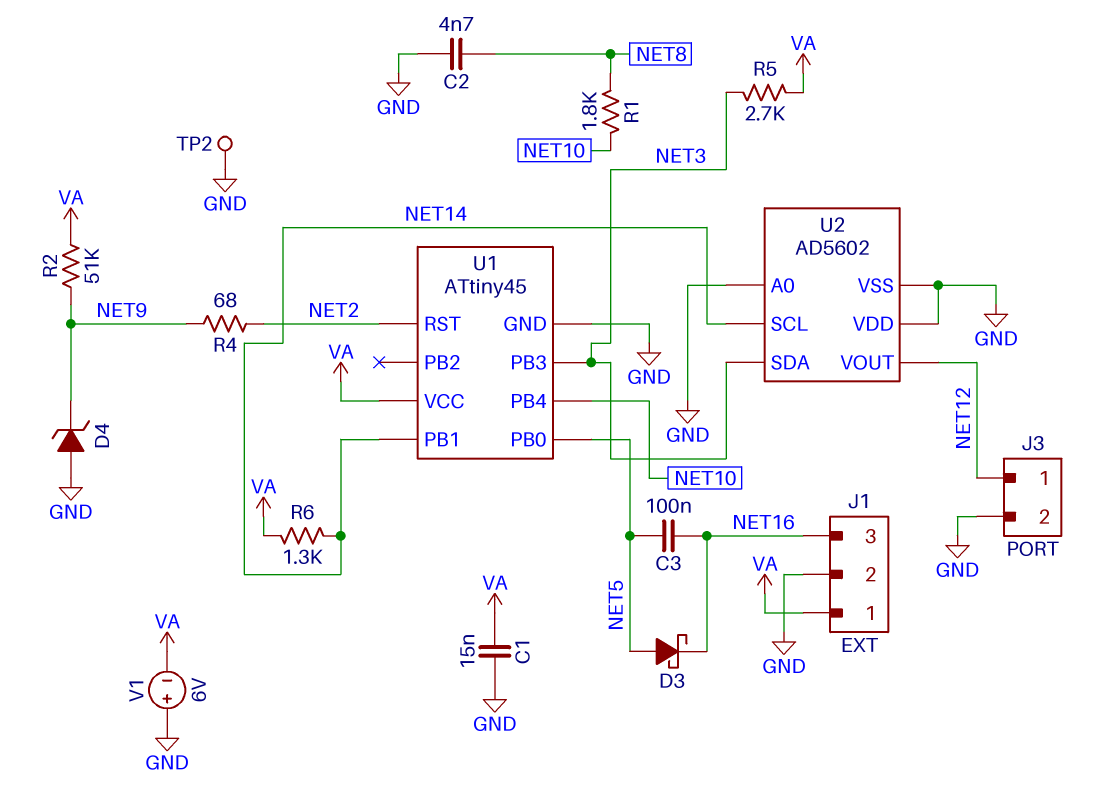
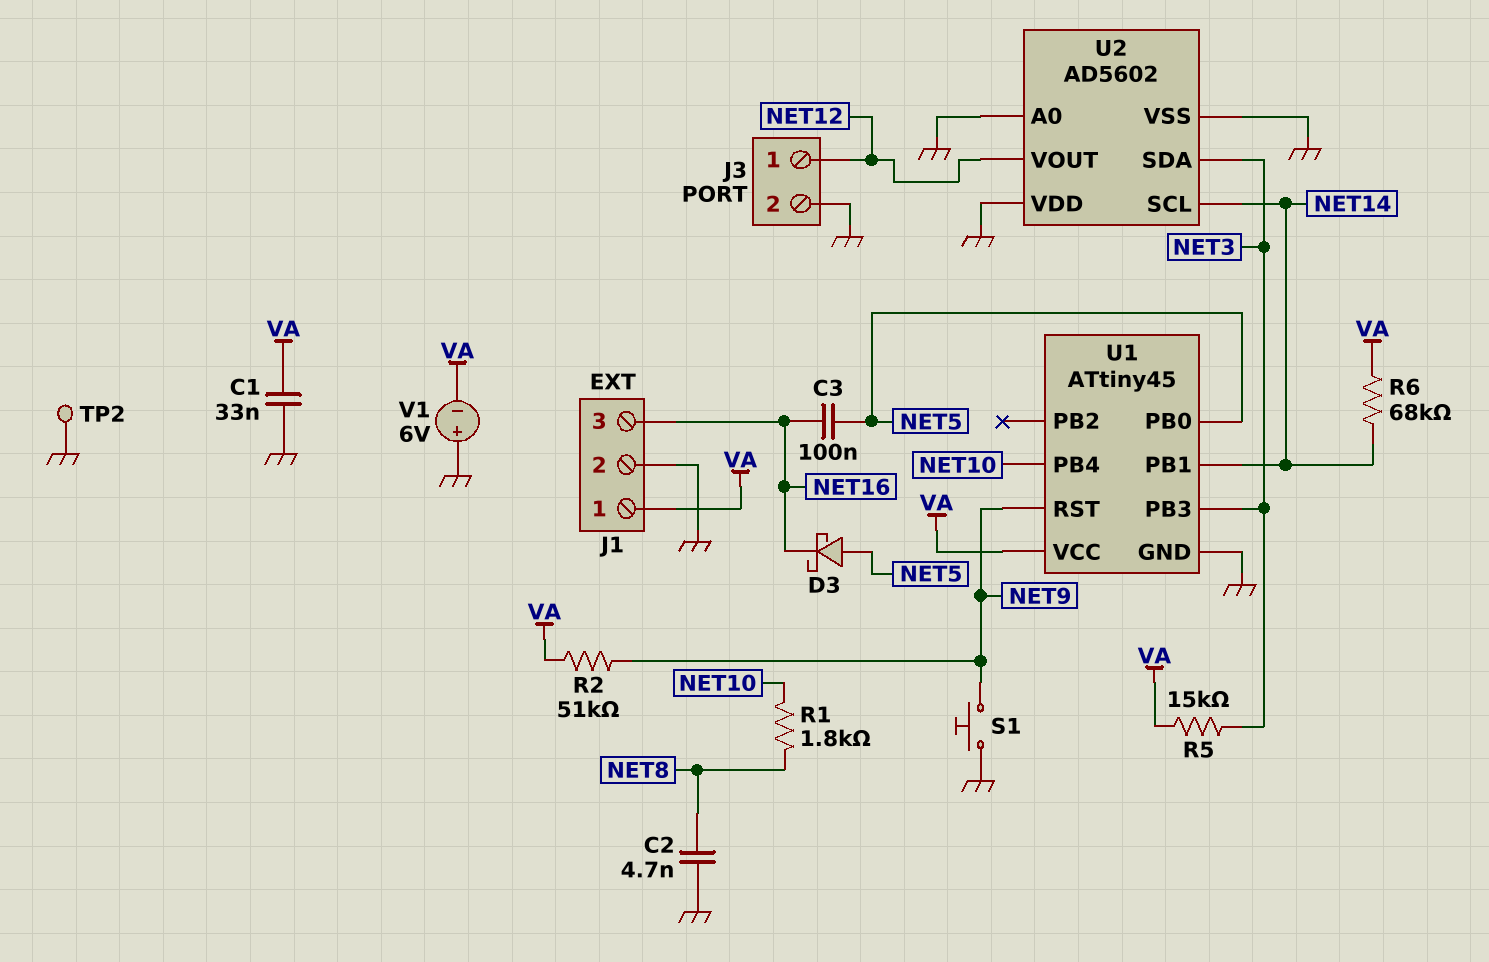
C1: 15nF (GND, VA) -> 33nF (GND, VA)
D4: zener (A GND, K NET9) -> none
R4: 68 (NET2, NET9) -> none
R5: 2.7k (NET3, VA) -> 15k (NET3, VA)
R6: 1.3k (NET14, VA) -> 68k (NET14, VA)
S1: none -> button (GND, NET9)
U1 pin RST: NET2 -> NET9

